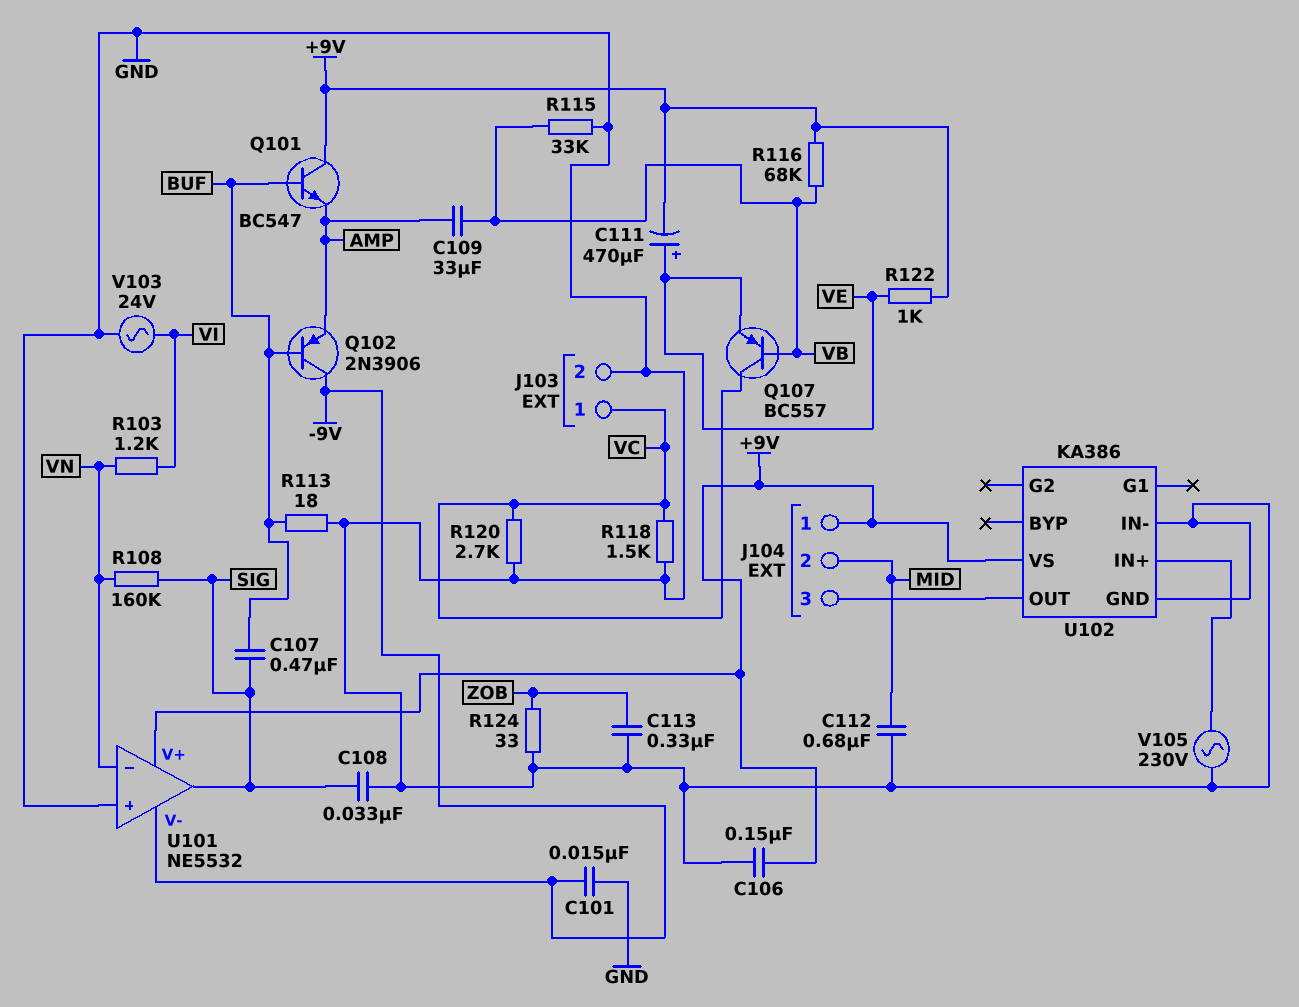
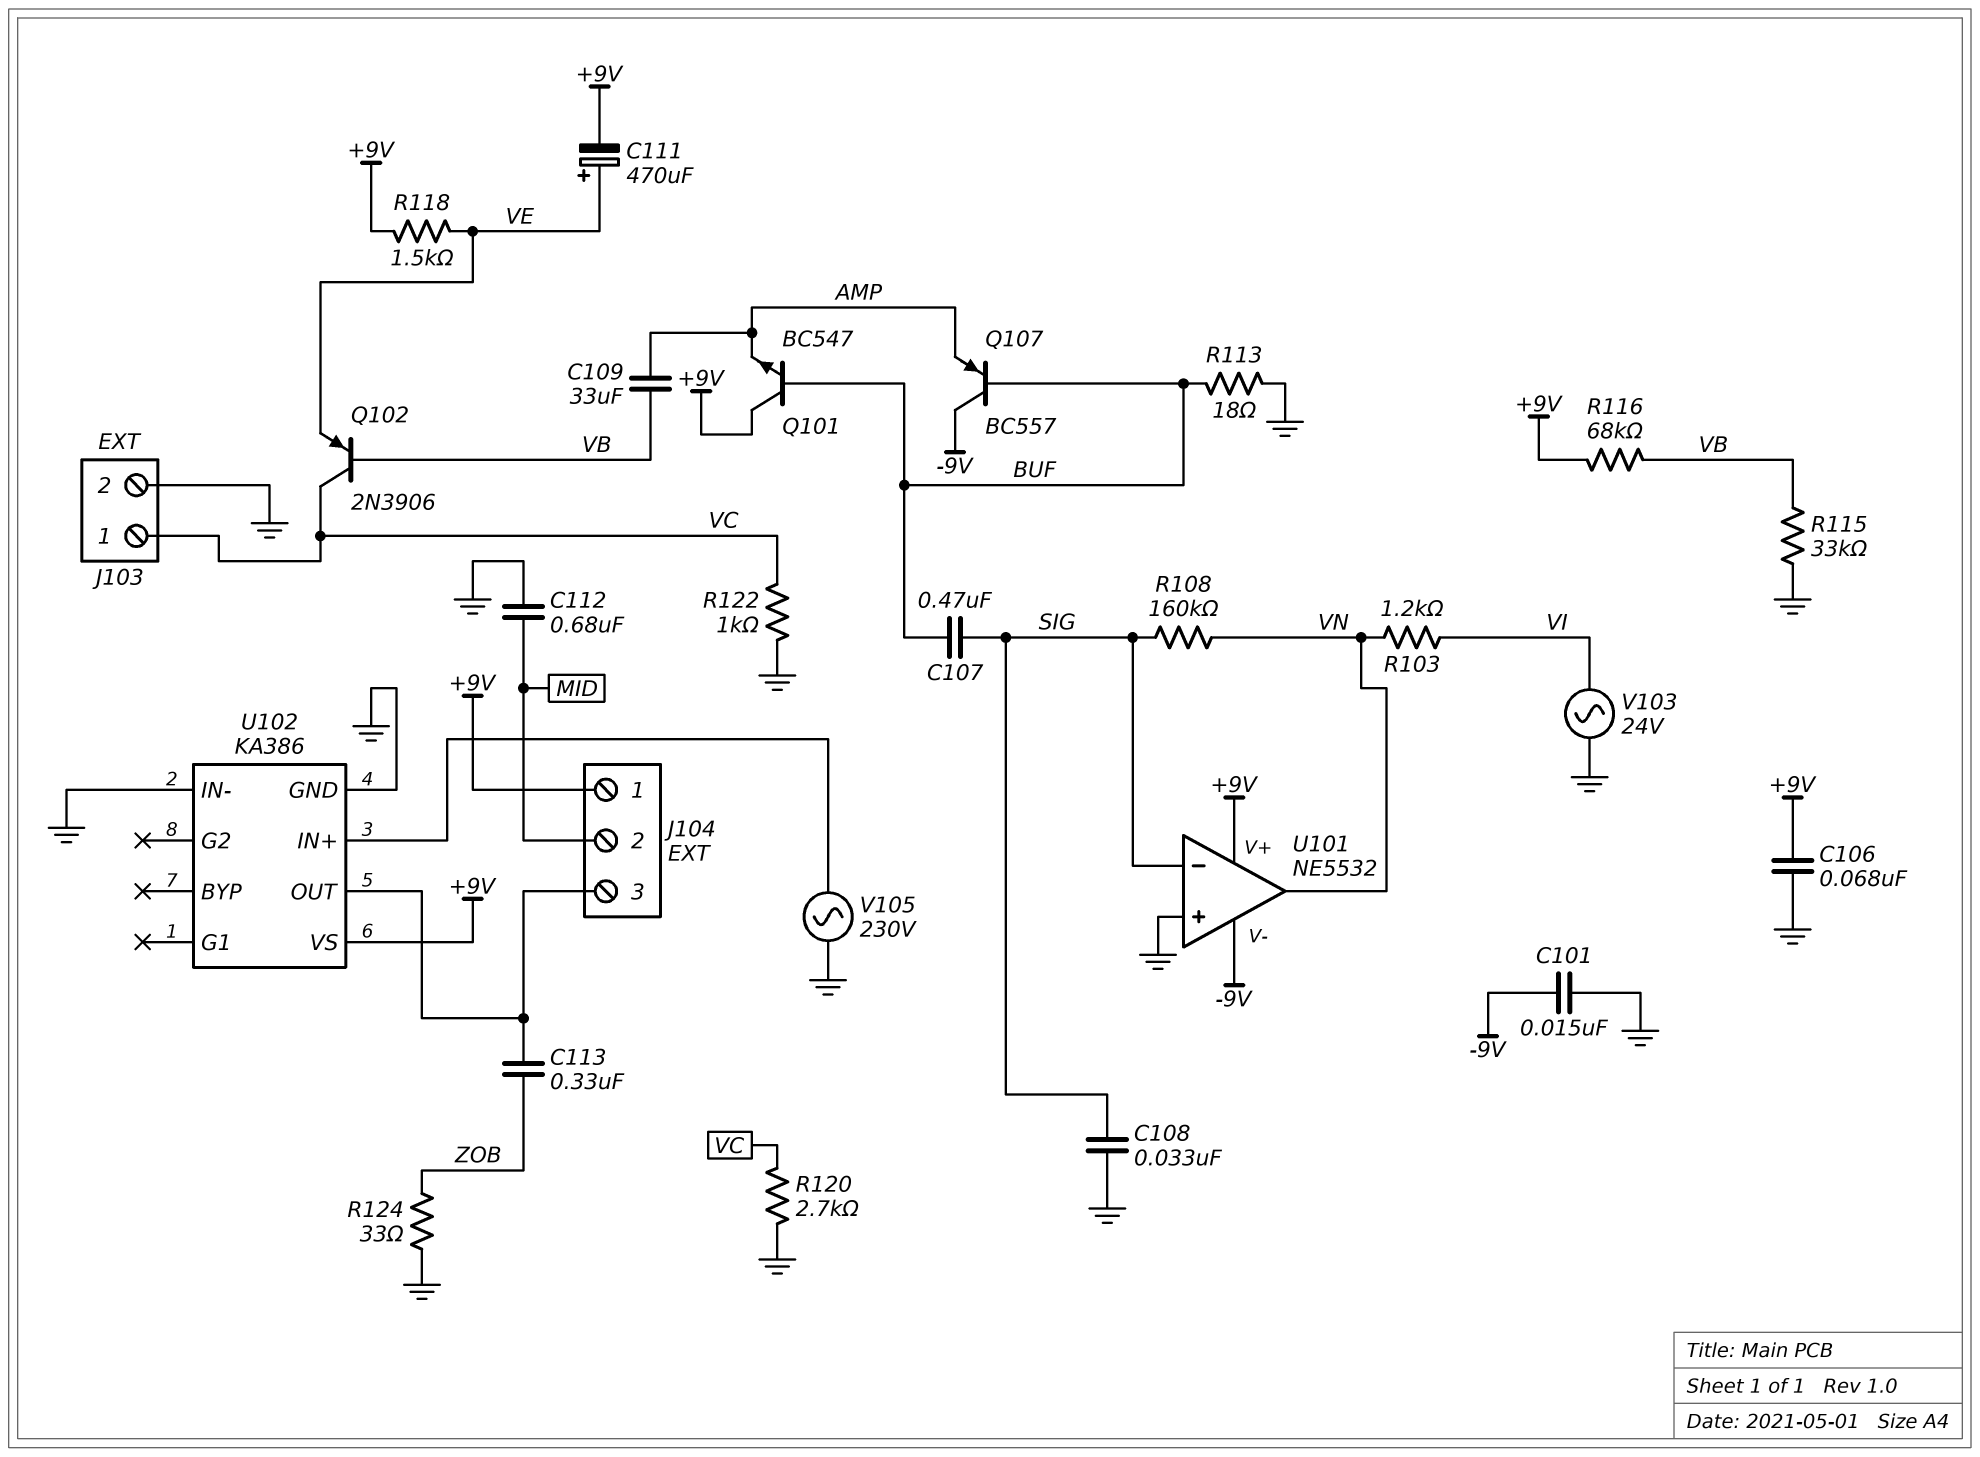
C106: 150nF (+9V, GND) -> 68nF (+9V, GND)
C113: 330nF (GND, ZOB) -> 330nF (J104/3, ZOB)
Q102: PNP 2N3906 (B BUF, C -9V, E AMP) -> PNP 2N3906 (B VB, C VC, E VE)
Q107: PNP BC557 (B VB, C VC, E VE) -> PNP BC557 (B BUF, C -9V, E AMP)
R118: 1.5k (GND, VC) -> 1.5k (+9V, VE)
R122: 1k (+9V, VE) -> 1k (GND, VC)
U101 pin in-: VN -> SIG
U101 pin out: SIG -> VN

